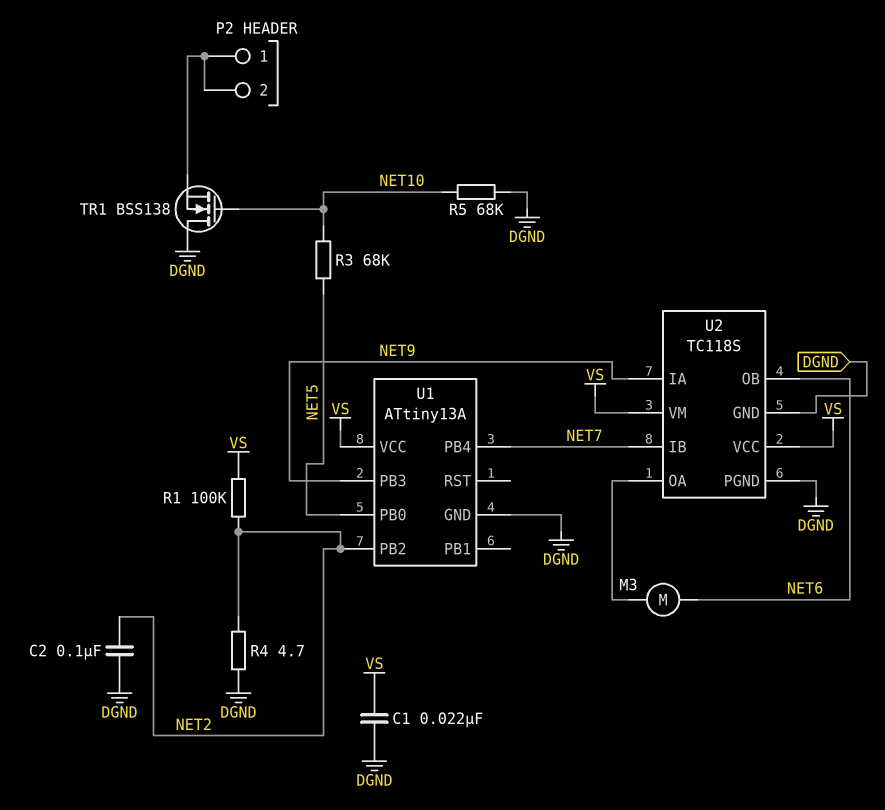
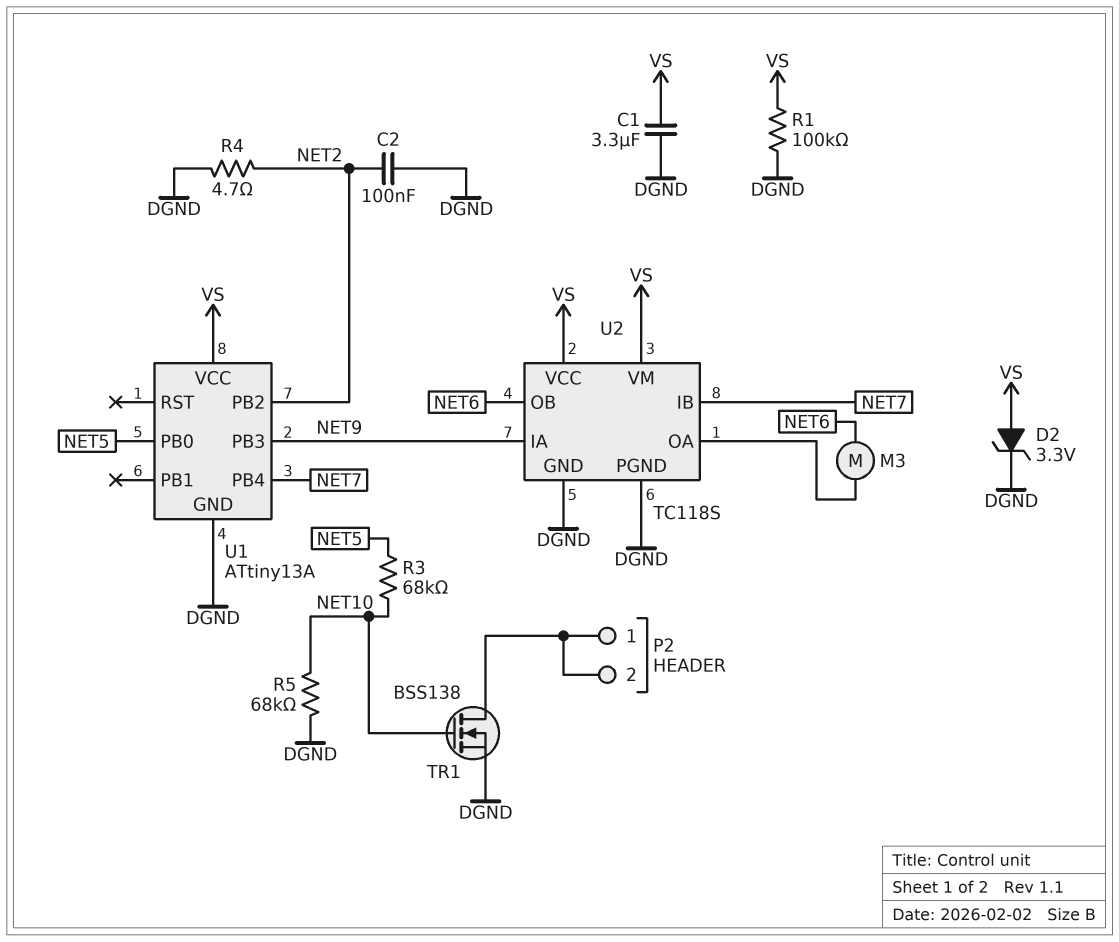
C1: 22nF (DGND, VS) -> 3.3uF (DGND, VS)
D2: none -> zener 3.3V (A VS, K DGND)
R1: 100k (NET2, VS) -> 100k (DGND, VS)
TR1: NMOS BSS138 (G NET10, D DGND, S P2/1) -> NMOS BSS138 (G NET10, D P2/1, S DGND)

